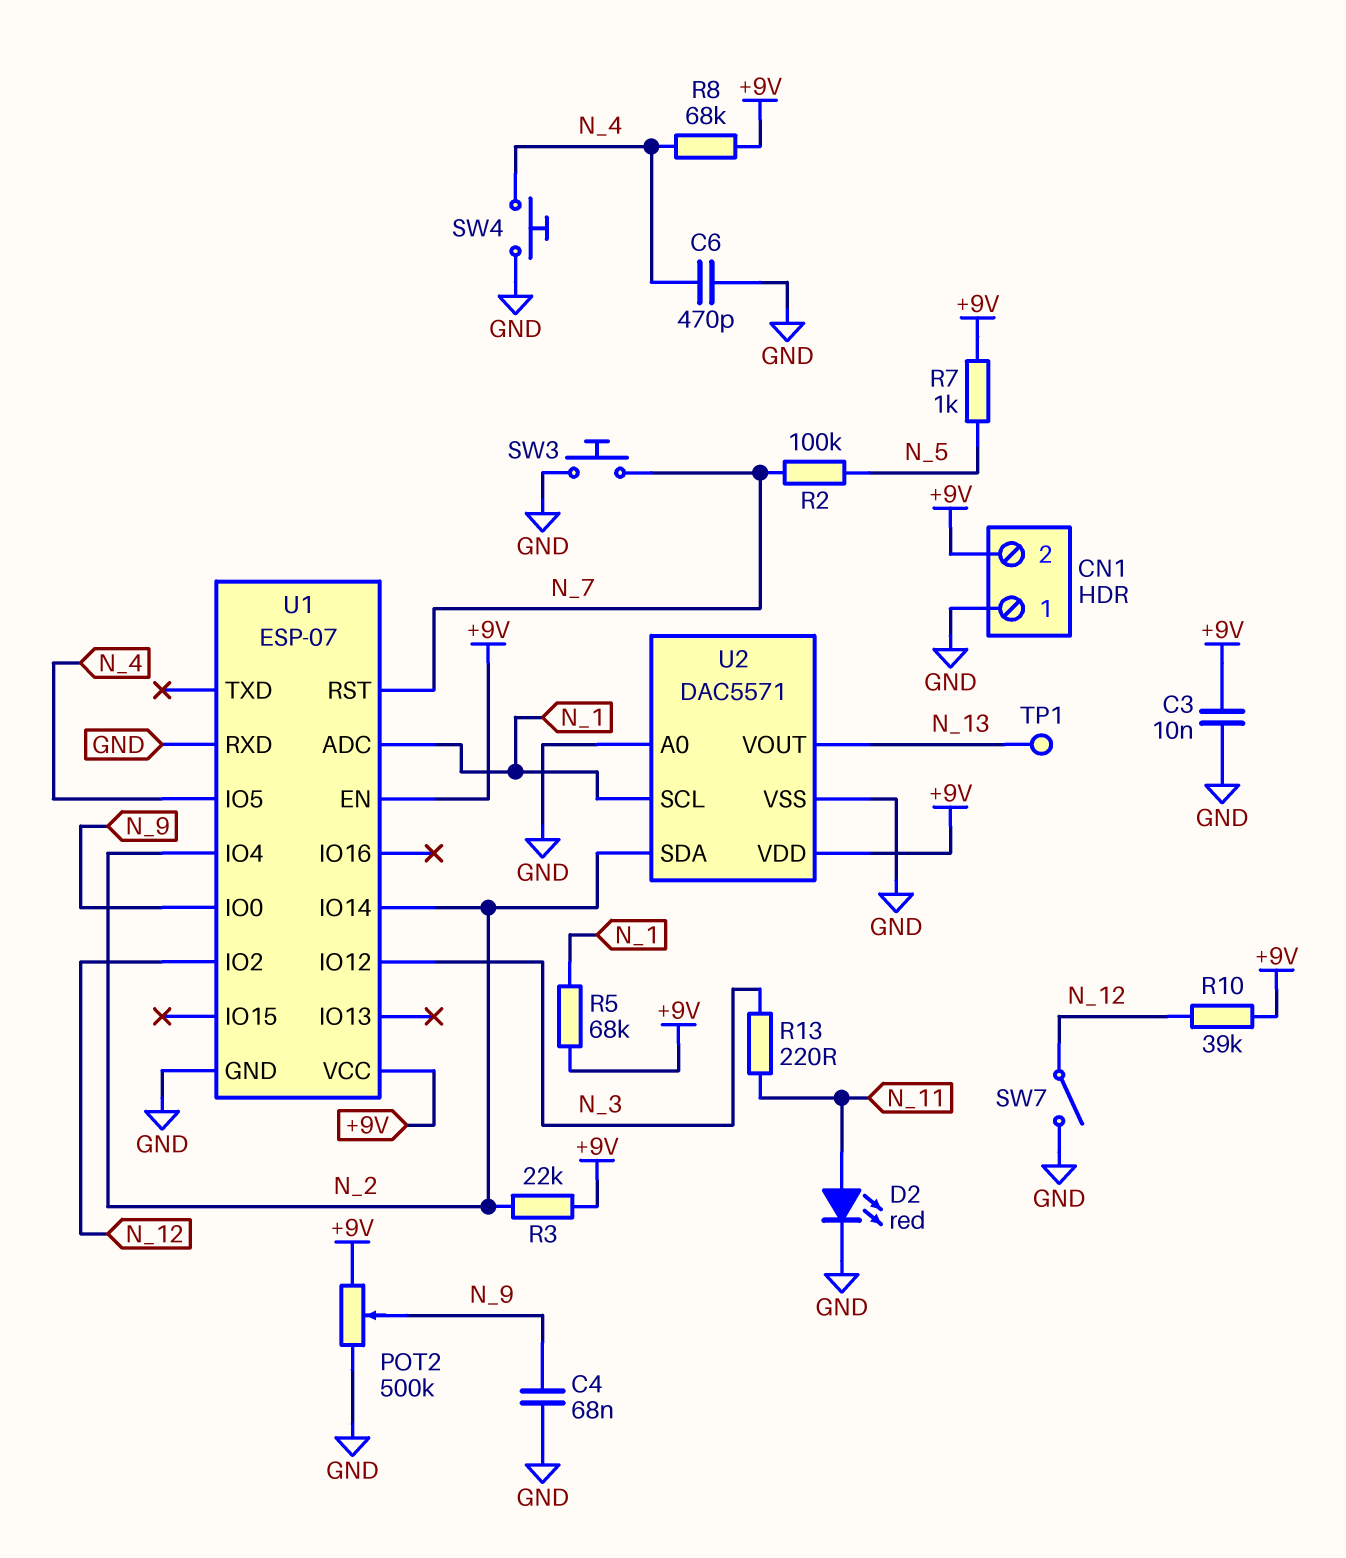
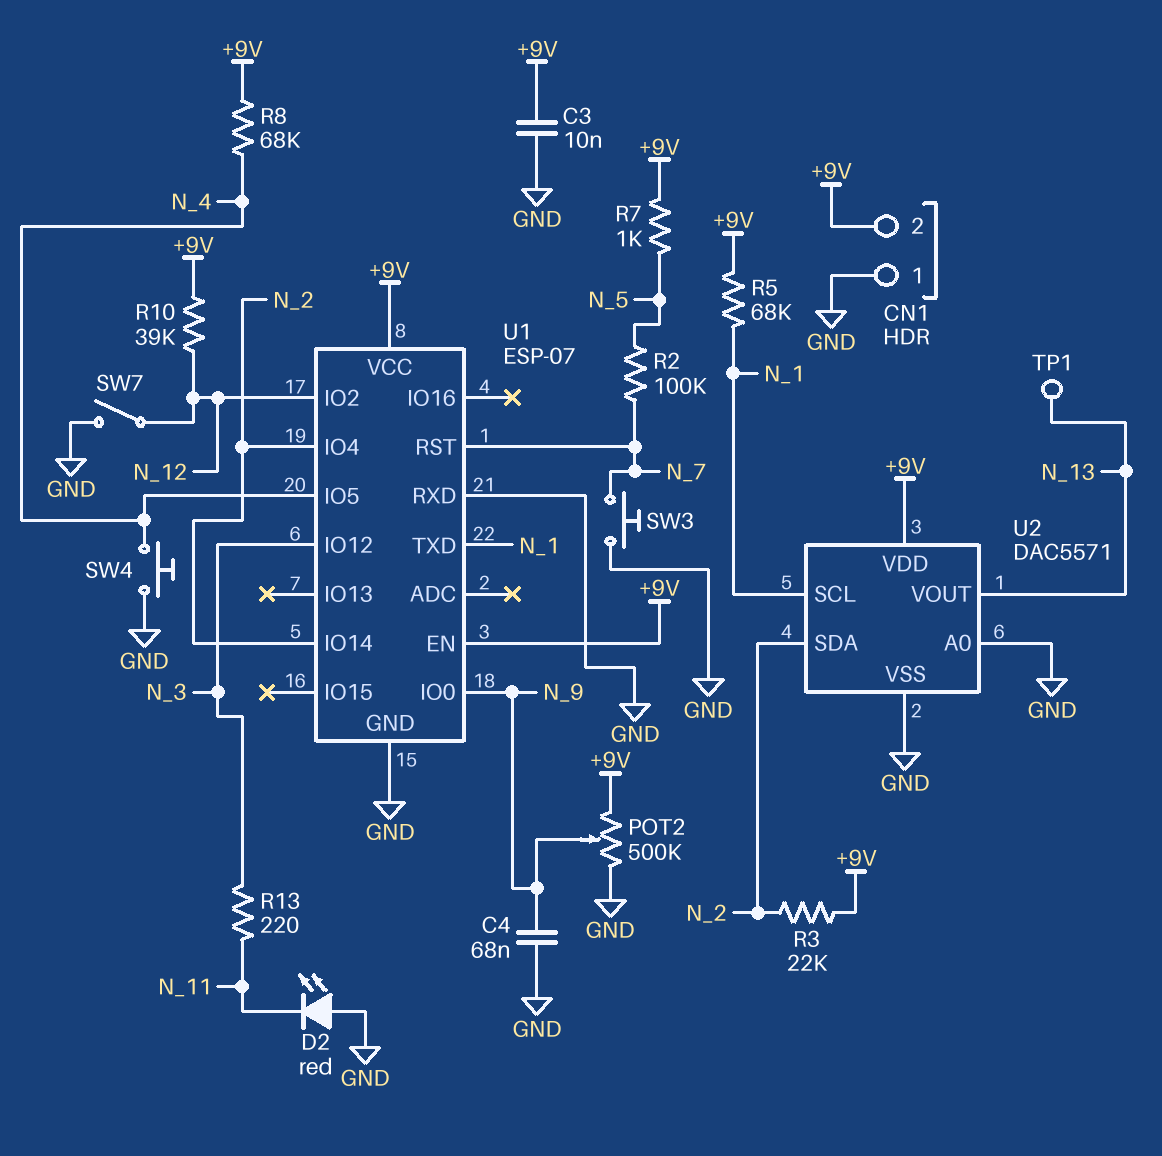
C6: 470pF (GND, N_4) -> none
D2: LED red (A N_11, K GND) -> LED red (A GND, K N_11)
U1 pin ADC: N_1 -> none
U1 pin TXD: none -> N_1

